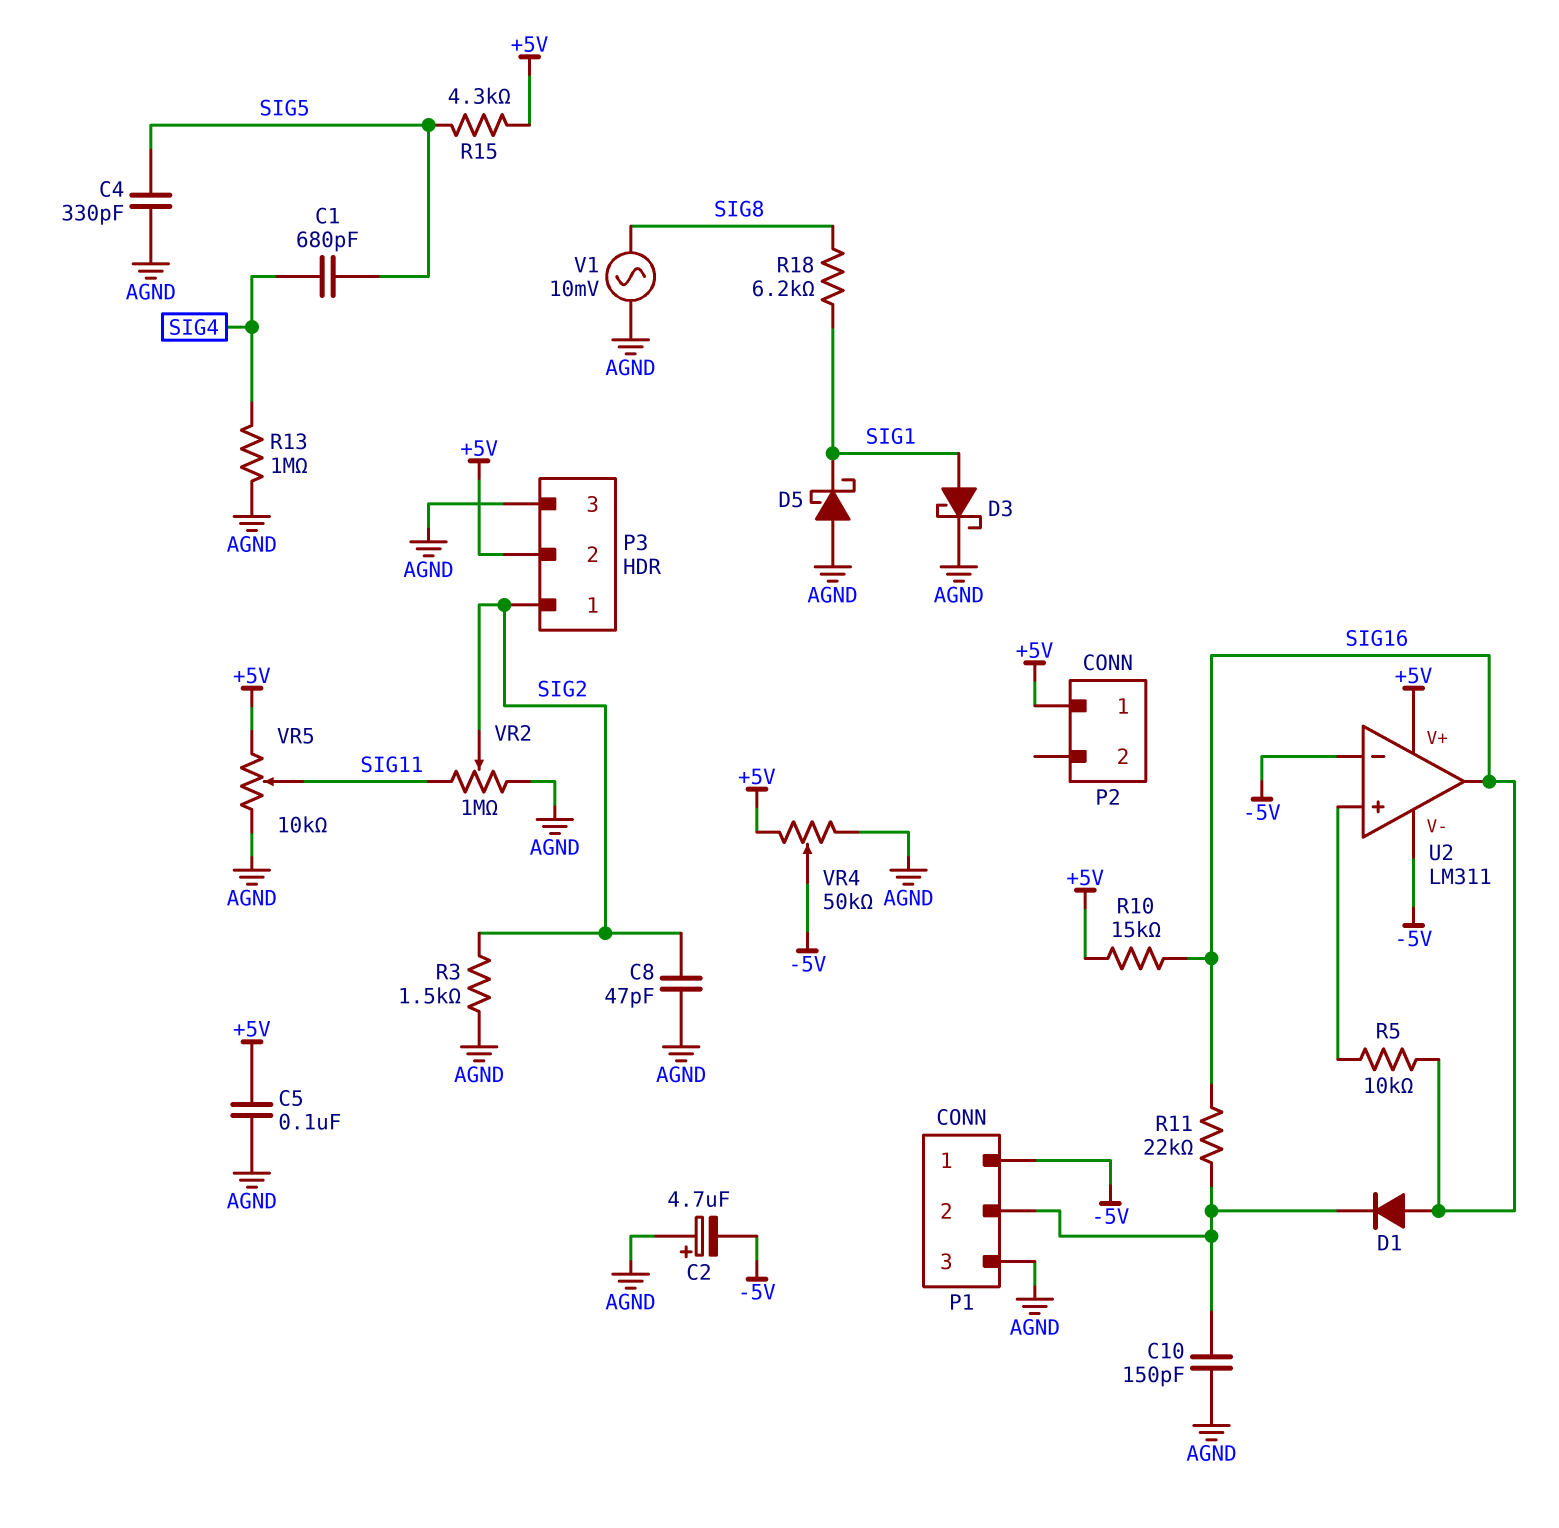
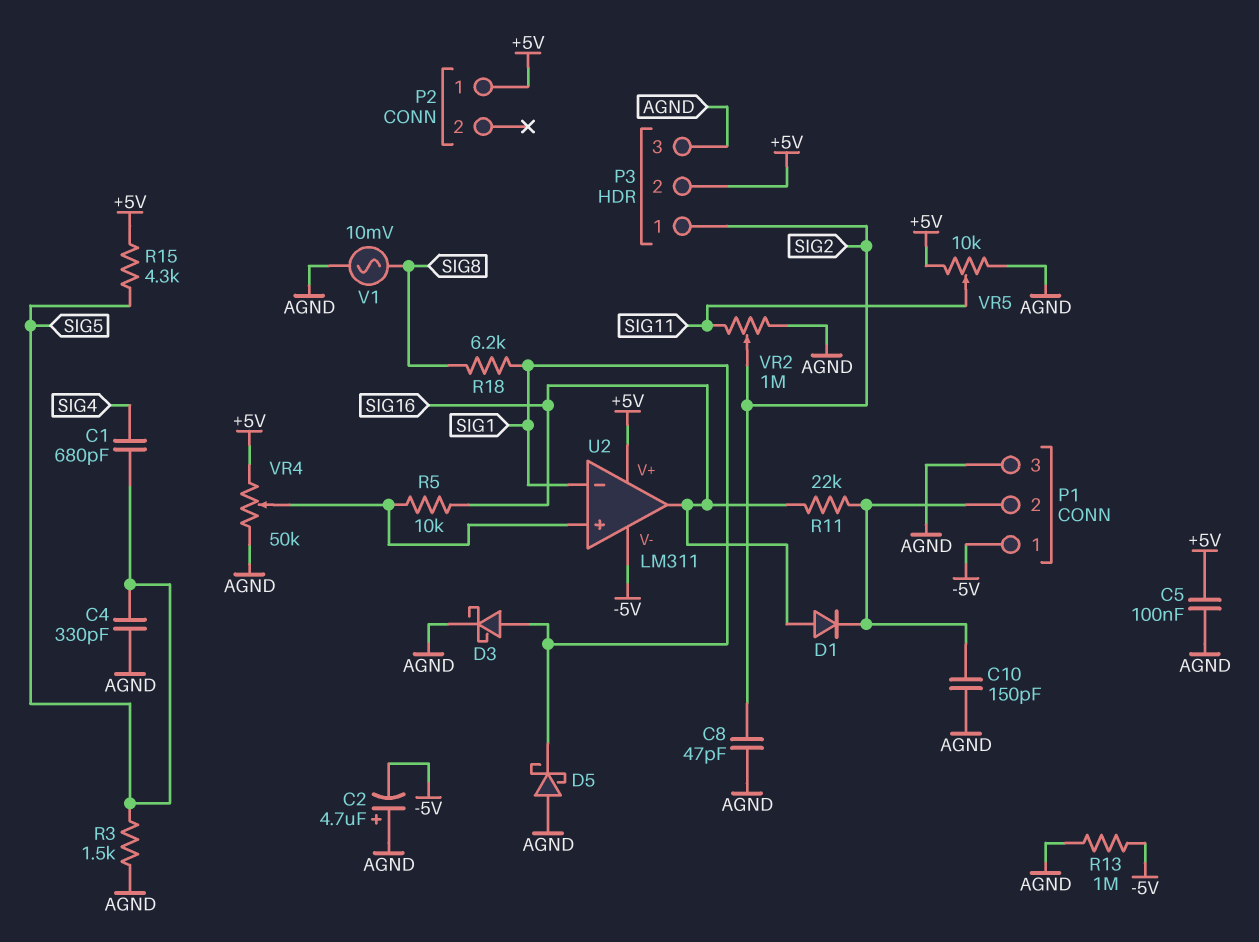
R3: 1.5k (AGND, SIG2) -> 1.5k (AGND, SIG5)
R10: 15k (+5V, SIG16) -> none
R13: 1M (AGND, SIG4) -> 1M (-5V, AGND)
U2 pin in-: -5V -> SIG1
VR4: 50k (+5V, AGND, wiper -5V) -> 50k (+5V, AGND, wiper U2/in+)

